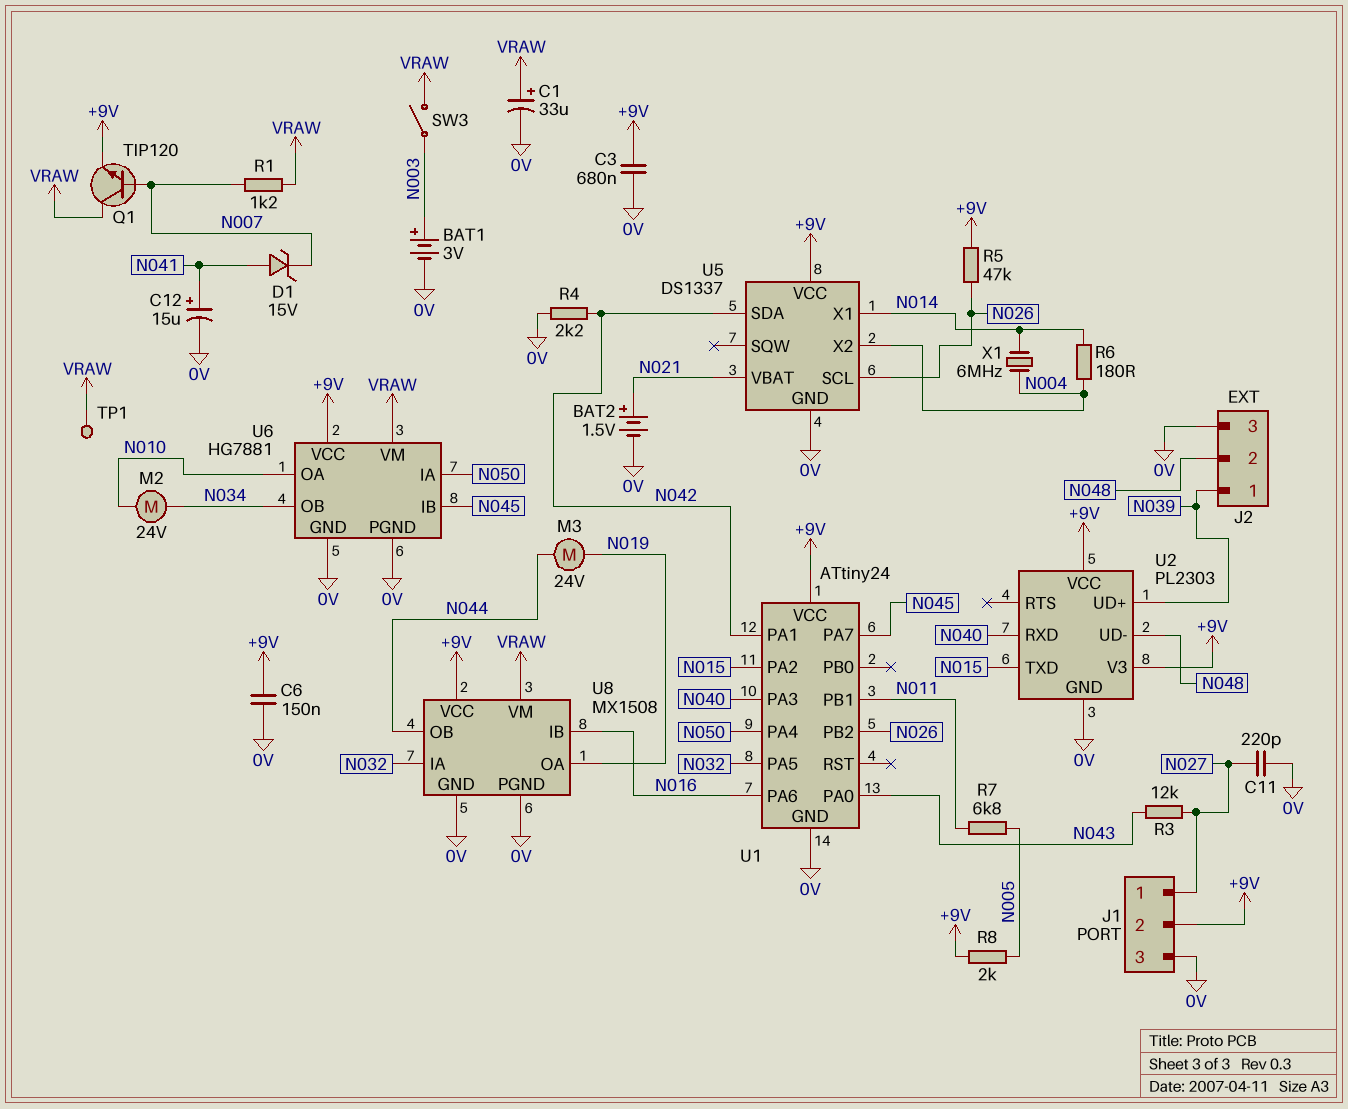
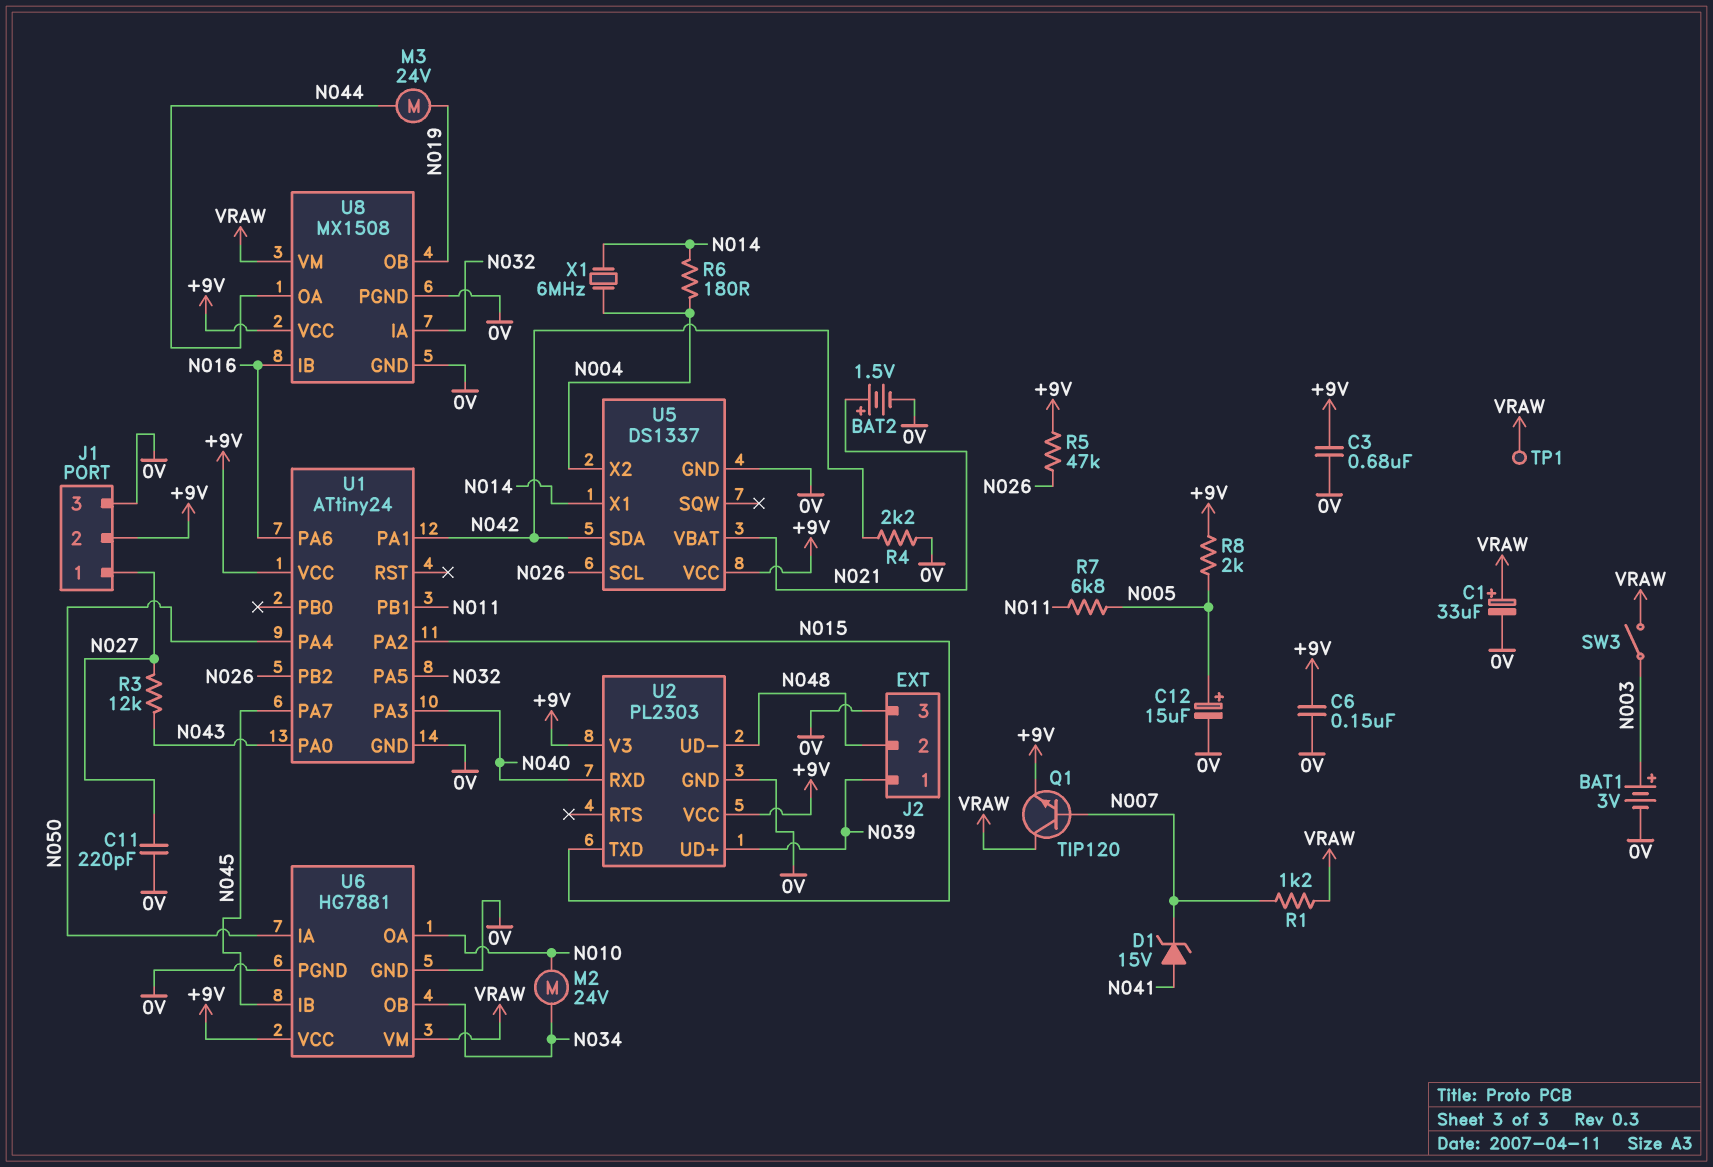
C12: 15uF (plus N041, minus 0V) -> 15uF (plus N005, minus 0V)
U8 pin OA: N019 -> N044
U8 pin OB: N044 -> N019

